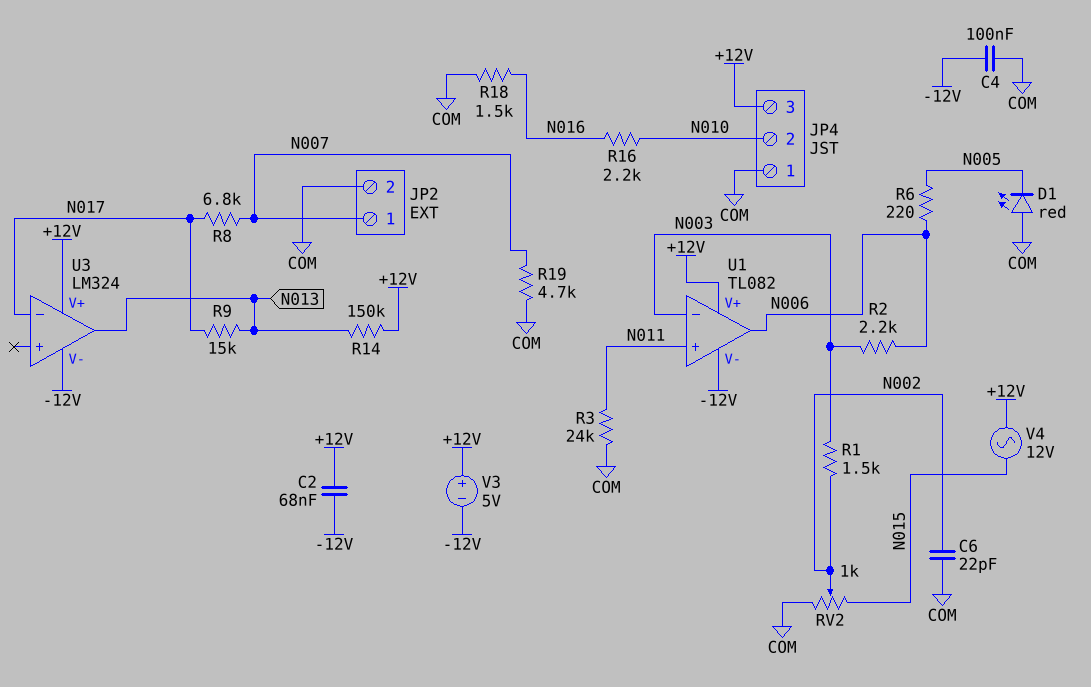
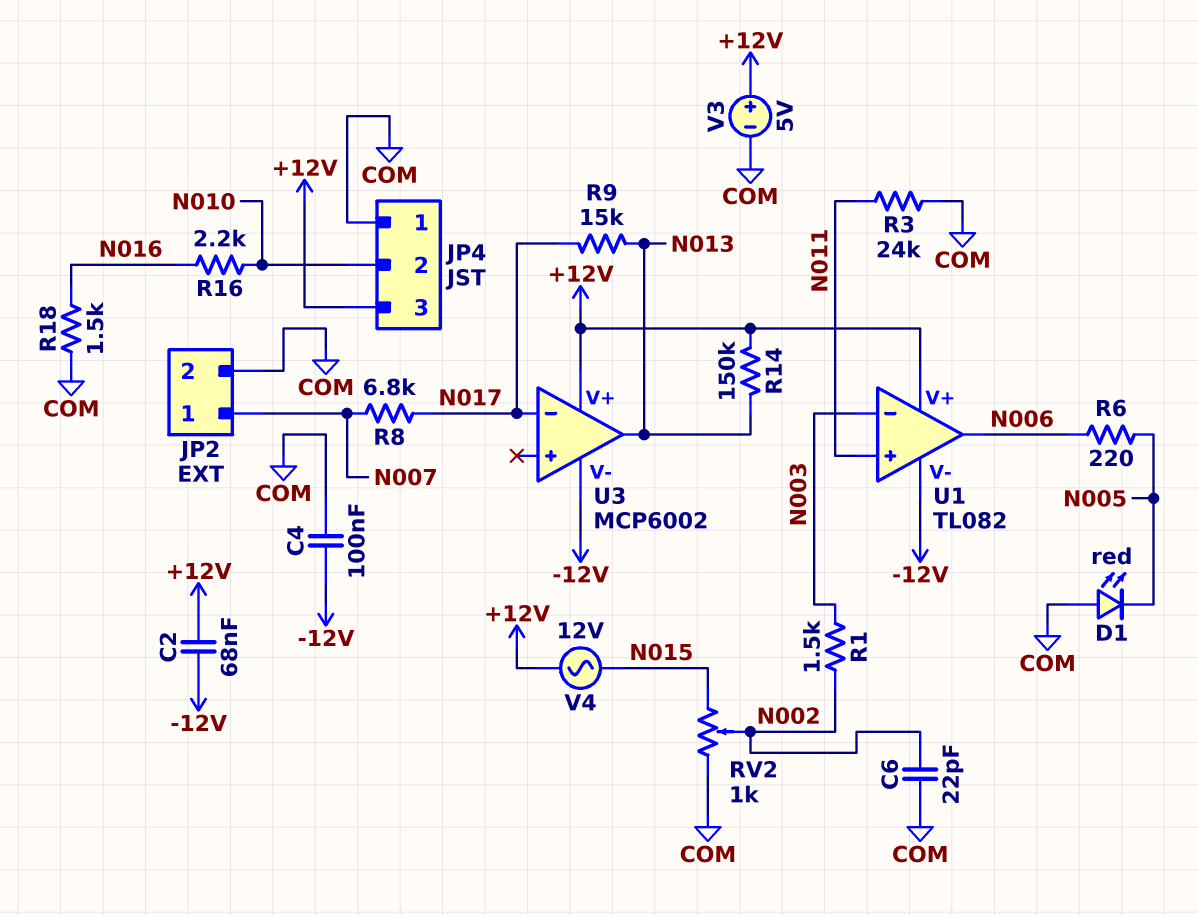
R2: 2.2k (N003, N006) -> none
R19: 4.7k (COM, N007) -> none
U3: LM324 -> MCP6002
V3: 5V (plus +12V, minus -12V) -> 5V (plus +12V, minus COM)

